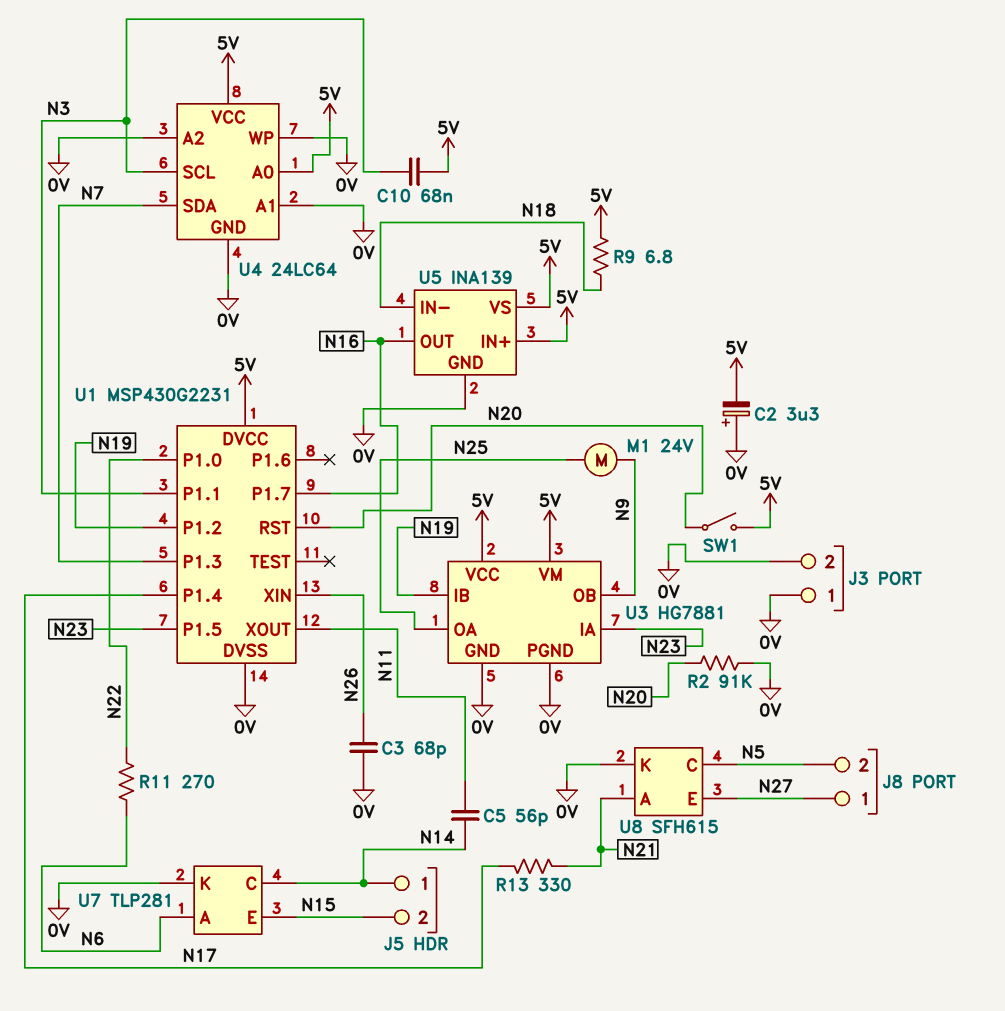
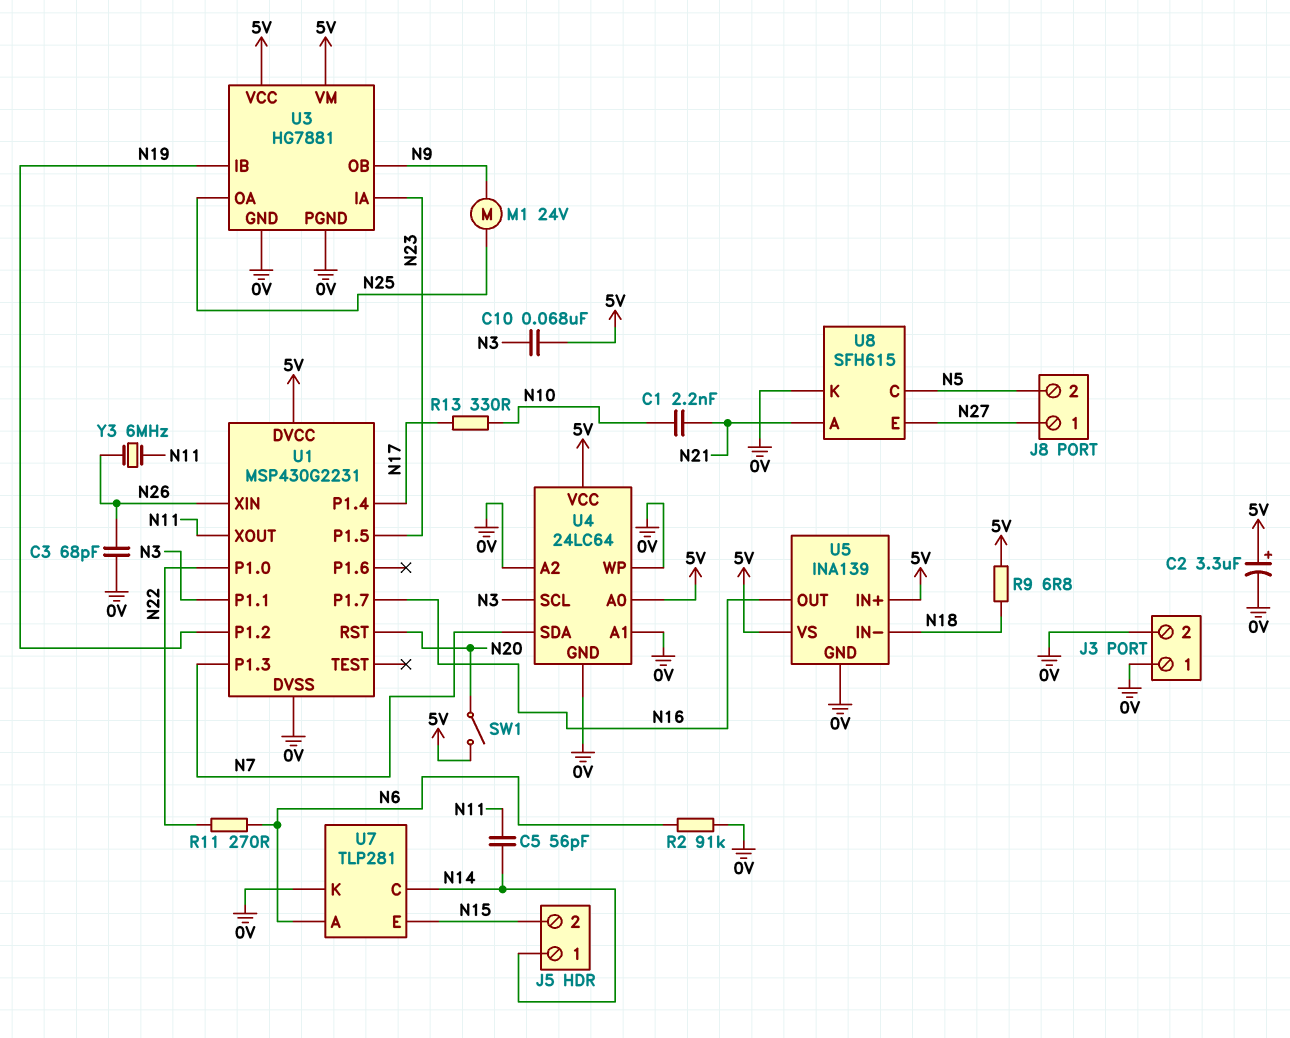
C1: none -> 2.2nF (N10, N21)
C2: 3.3uF (plus 0V, minus 5V) -> 3.3uF (plus 5V, minus 0V)
R2: 91k (0V, N20) -> 91k (0V, N6)
R13: 330 (N17, N21) -> 330 (N10, N17)
Y3: none -> 6MHz (N11, N26)

